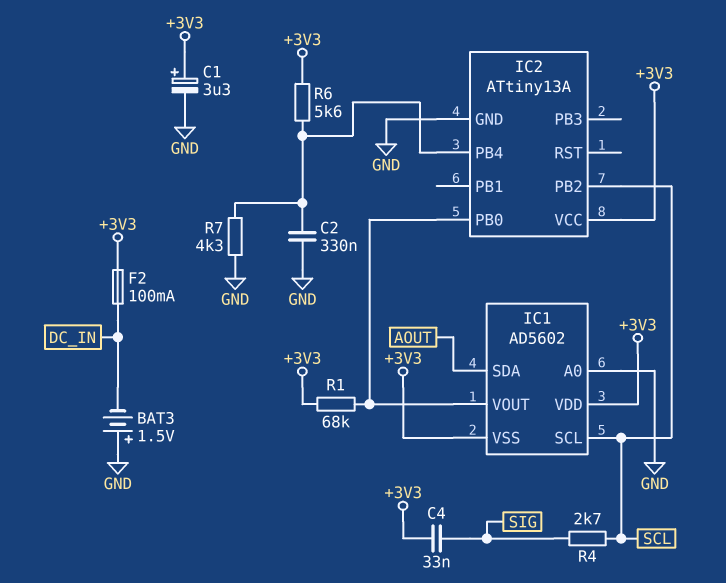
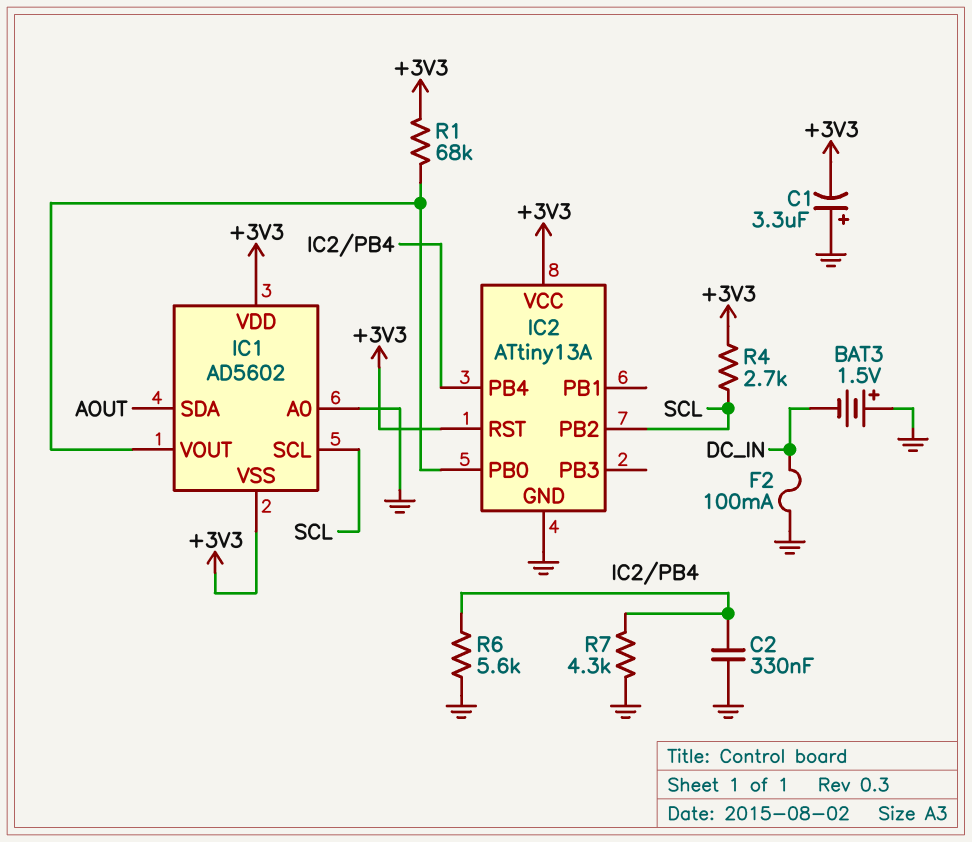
C1: 3.3uF (plus +3V3, minus GND) -> 3.3uF (plus GND, minus +3V3)
C4: 33nF (+3V3, SIG) -> none
F2: 100mA (+3V3, DC_IN) -> 100mA (DC_IN, GND)
IC2 pin RST: none -> +3V3
R4: 2.7k (SCL, SIG) -> 2.7k (+3V3, SCL)
R6: 5.6k (+3V3, IC2/PB4) -> 5.6k (GND, IC2/PB4)

